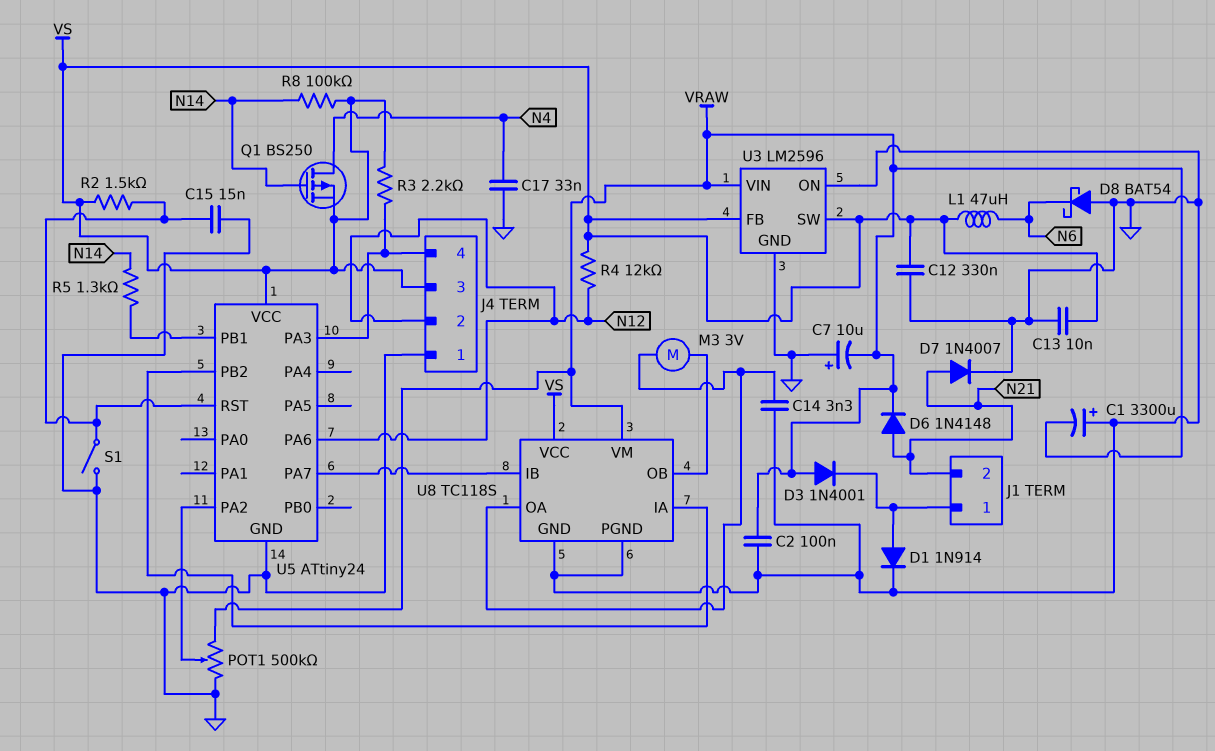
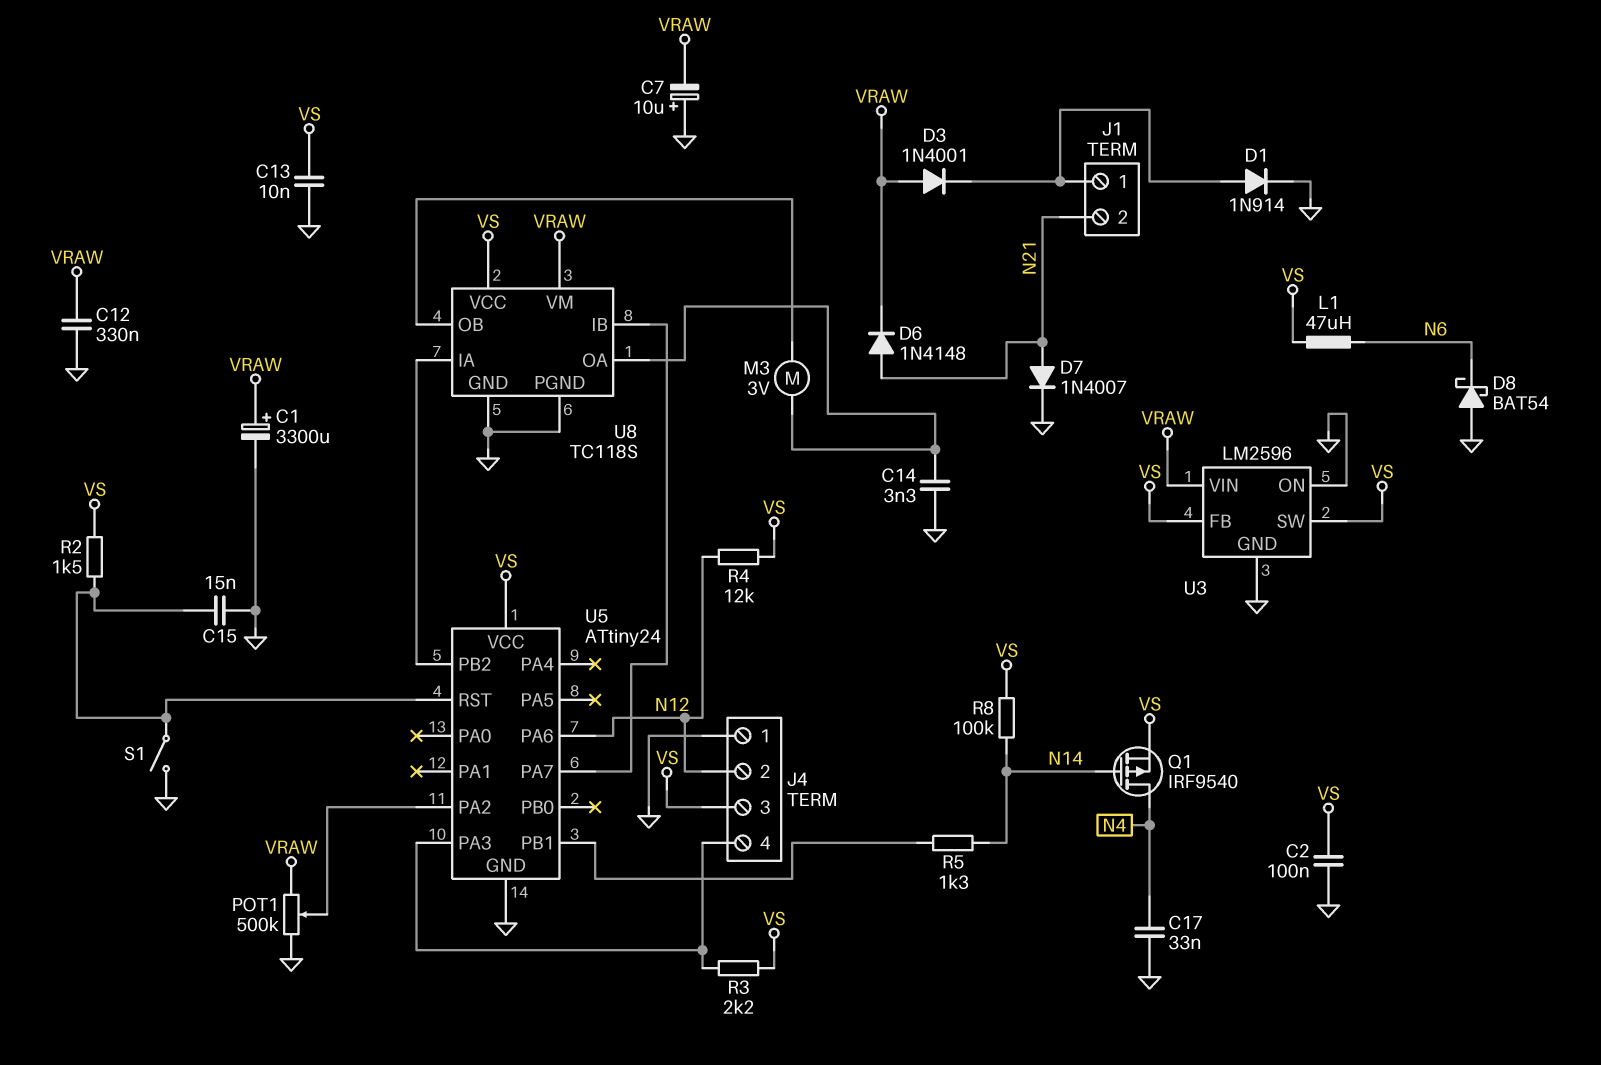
C1: 3300uF (plus GND, minus VRAW) -> 3300uF (plus VRAW, minus GND)
C2: 100nF (GND, VRAW) -> 100nF (GND, VS)
C12: 330nF (GND, VS) -> 330nF (GND, VRAW)
Q1: PMOS BS250 (G N14, D N4, S VS) -> PMOS IRF9540 (G N14, D N4, S VS)

